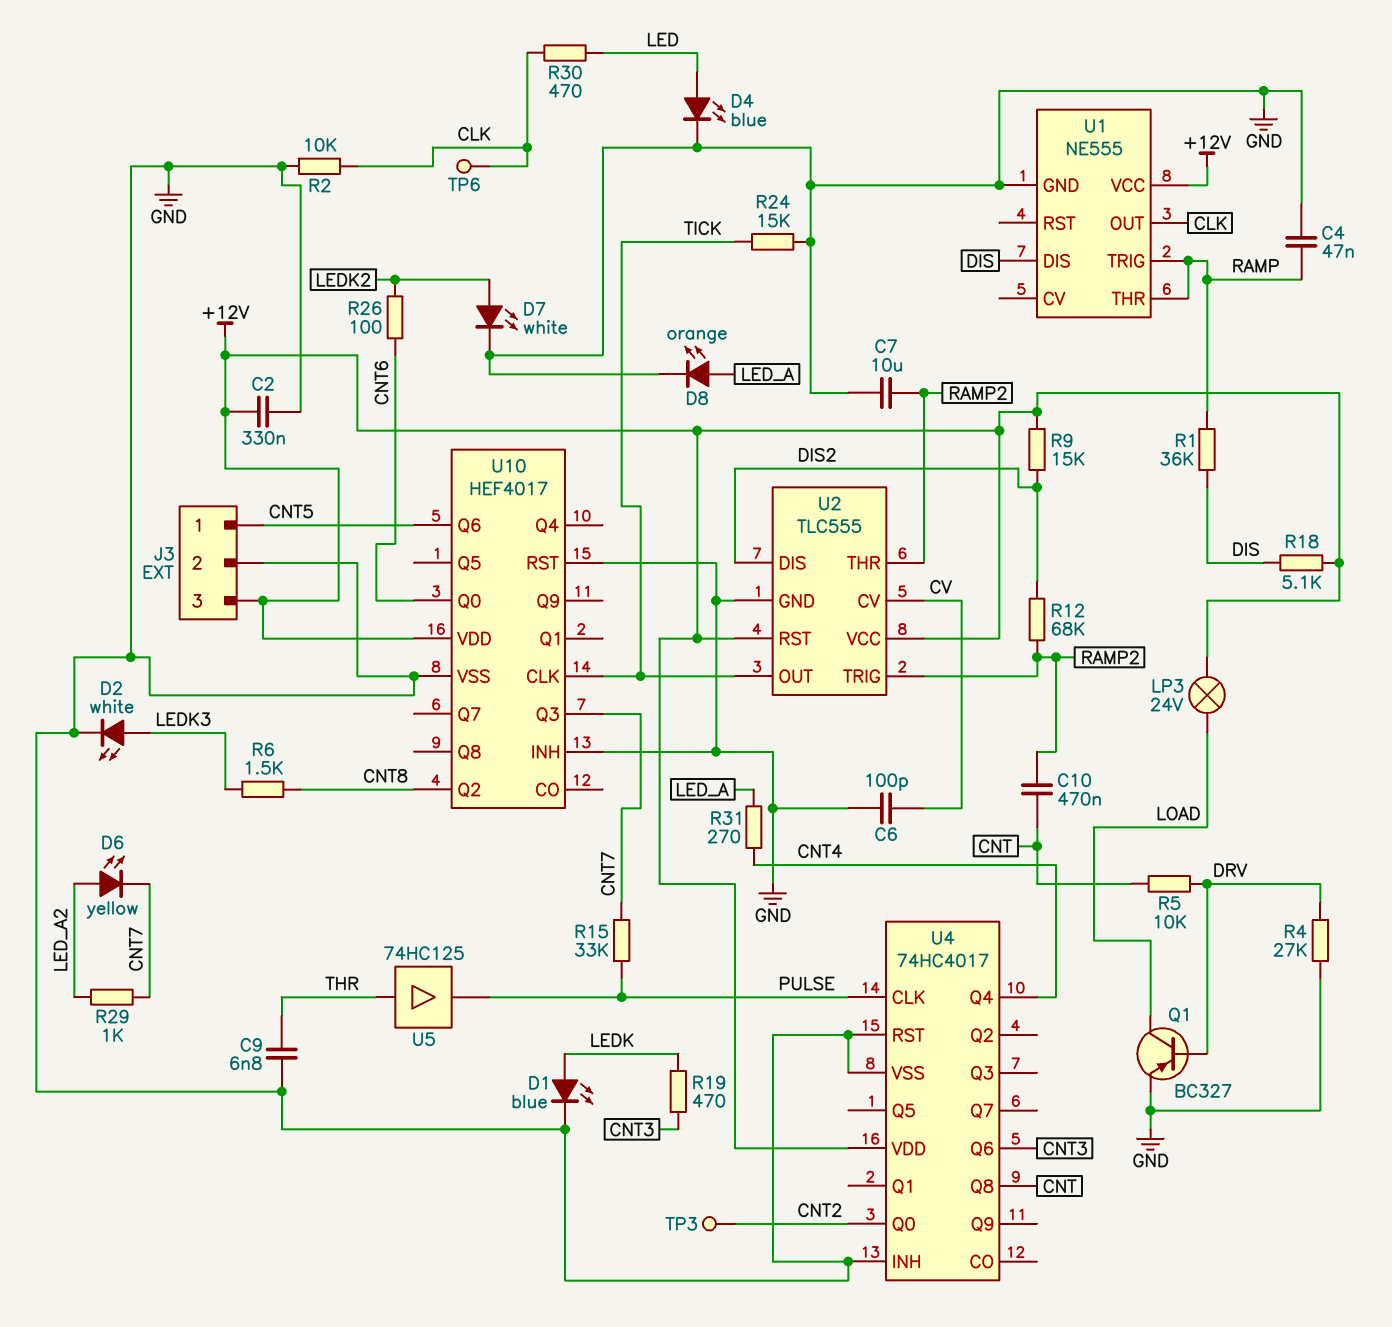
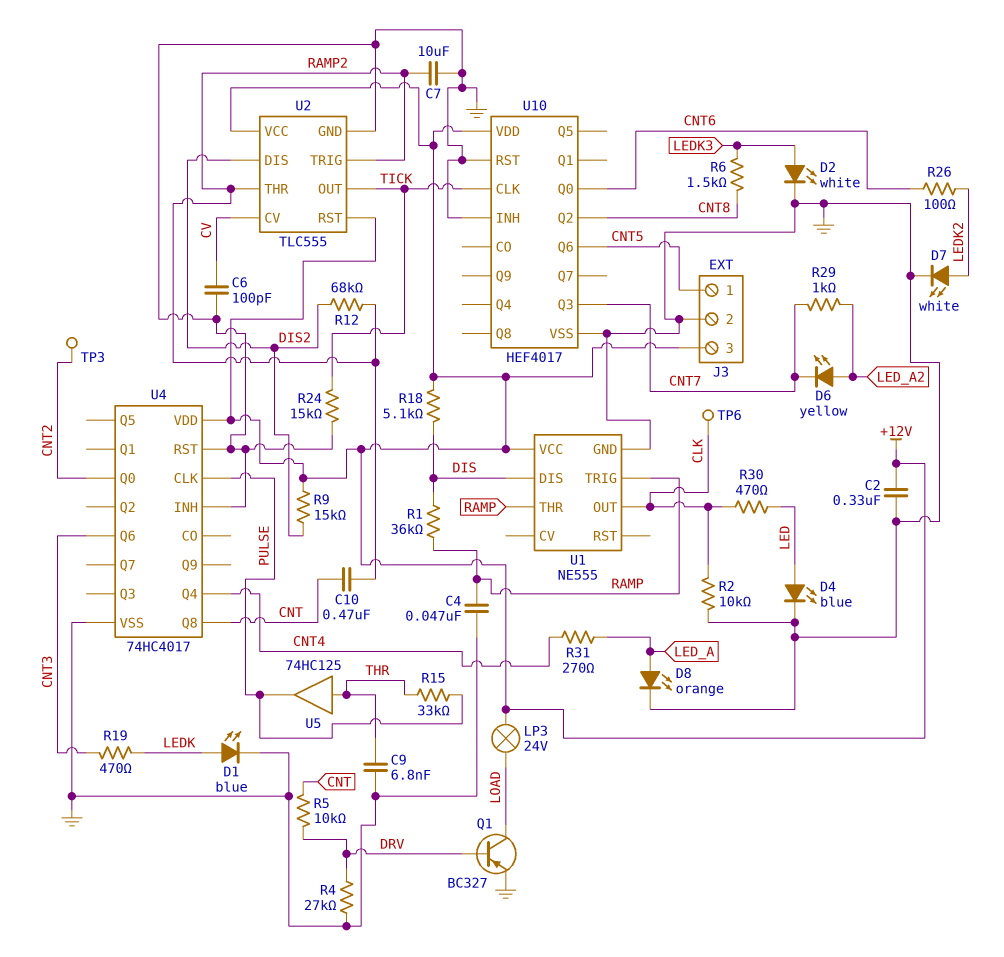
R15: 33k (CNT7, PULSE) -> 33k (PULSE, THR)

